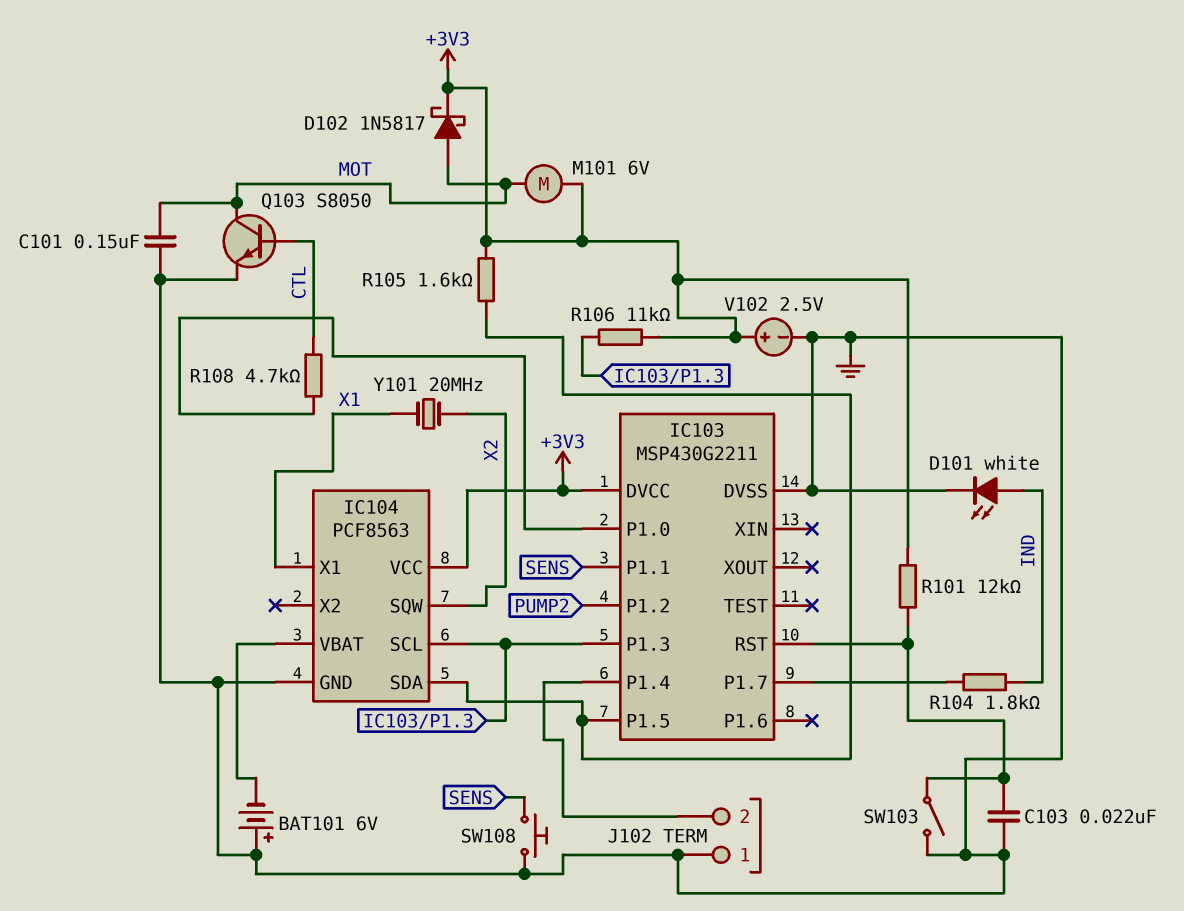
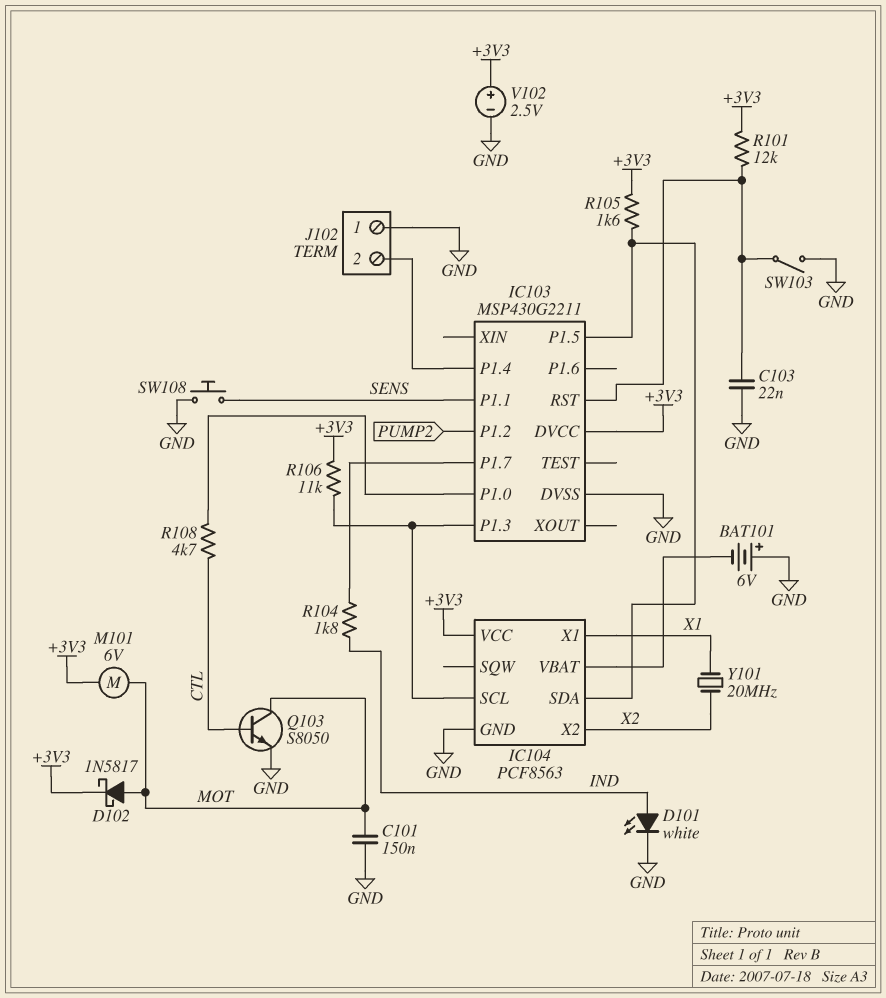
IC104 pin SQW: X2 -> none
IC104 pin X2: none -> X2

